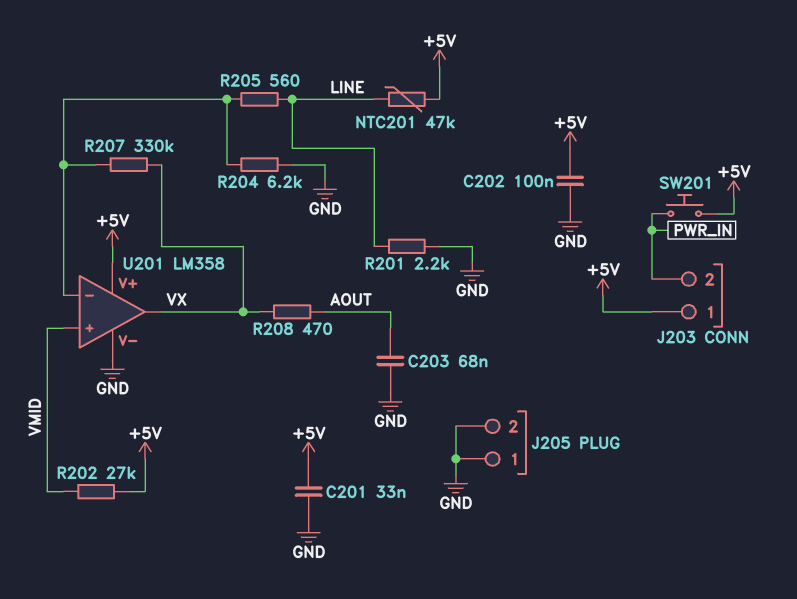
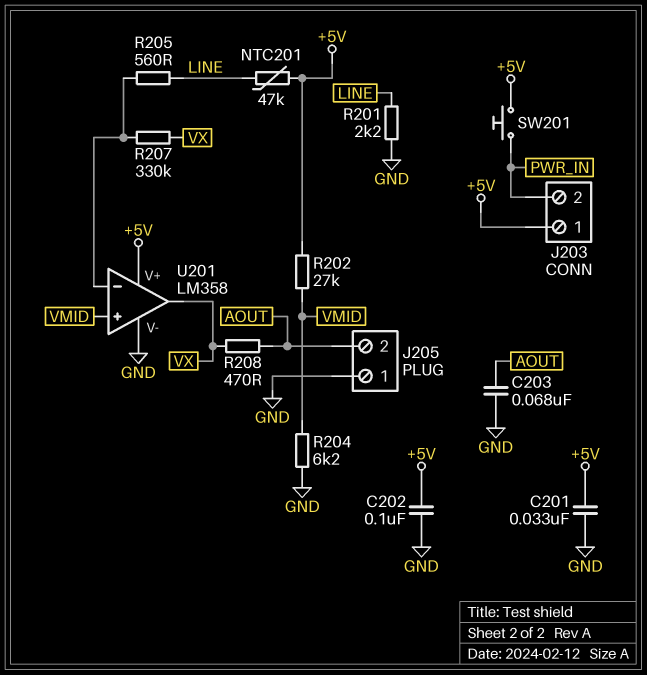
J205 pin 2: GND -> AOUT
R204: 6.2k (GND, U201/in-) -> 6.2k (GND, VMID)

